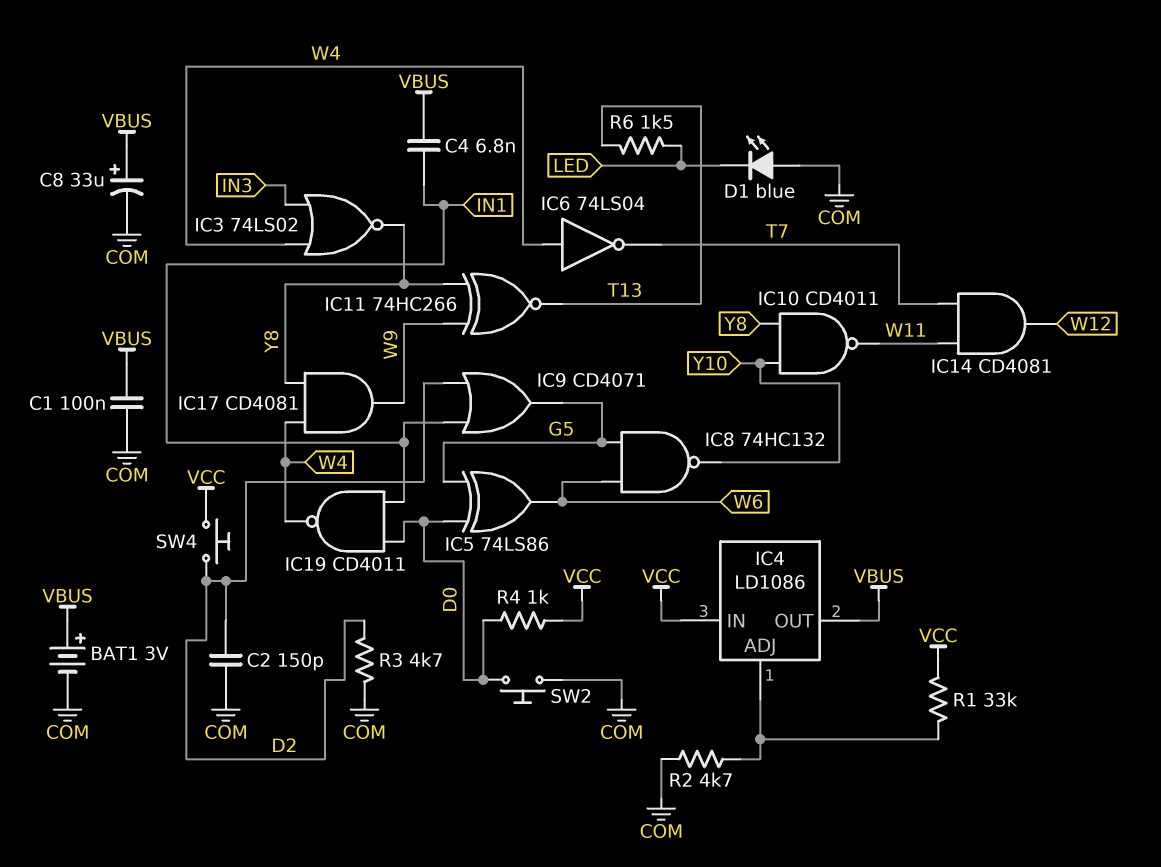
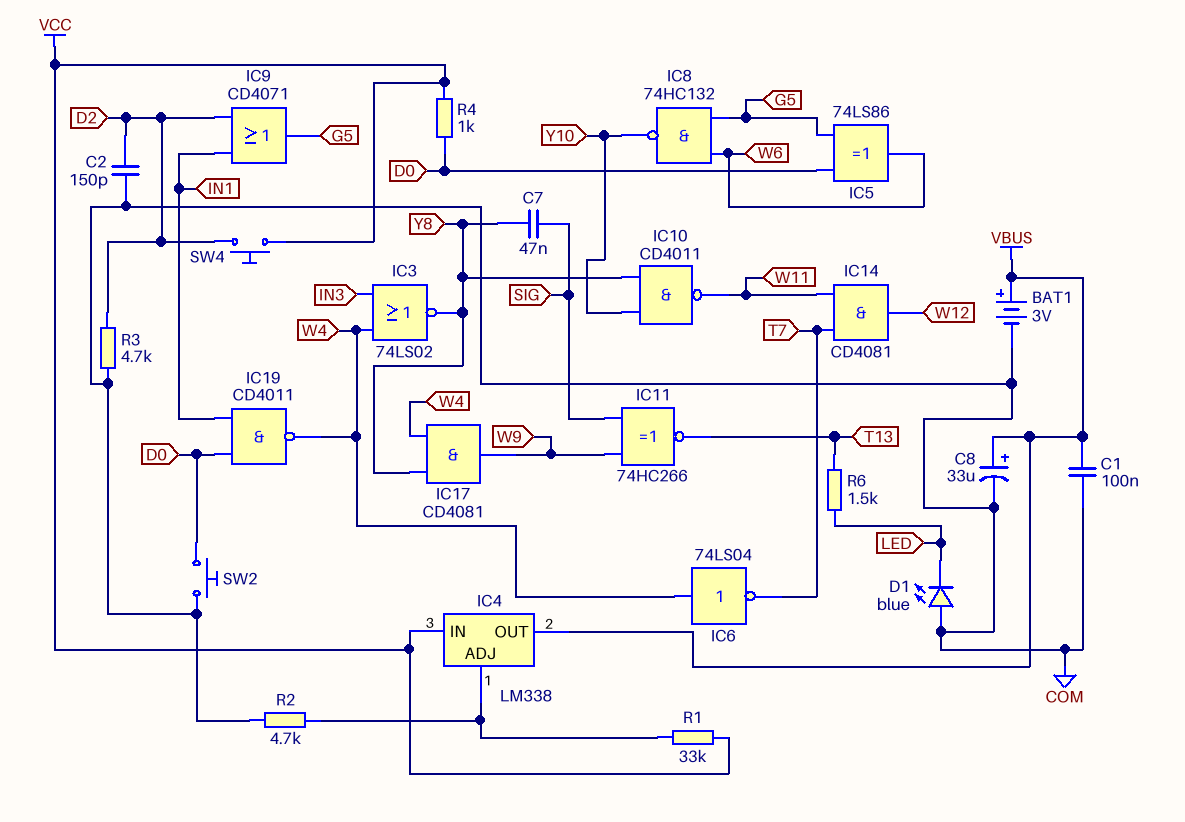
C4: 6.8nF (IN1, VBUS) -> none
C7: none -> 47nF (SIG, Y8)
IC4: LD1086 -> LM338
IC11: XNOR 74HC266 (in W9, in Y8, out T13) -> XNOR 74HC266 (in SIG, in W9, out T13)

